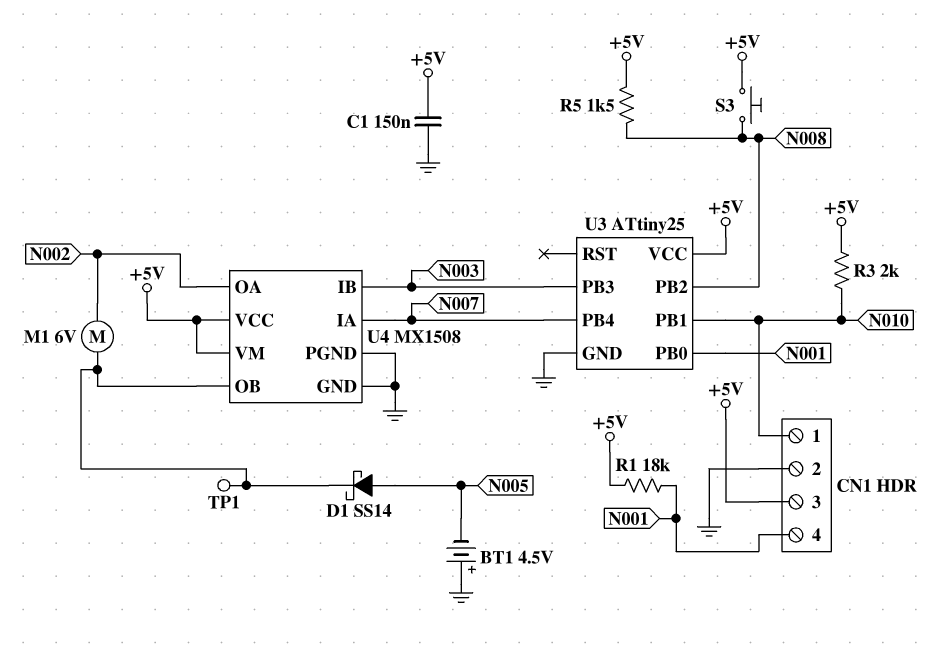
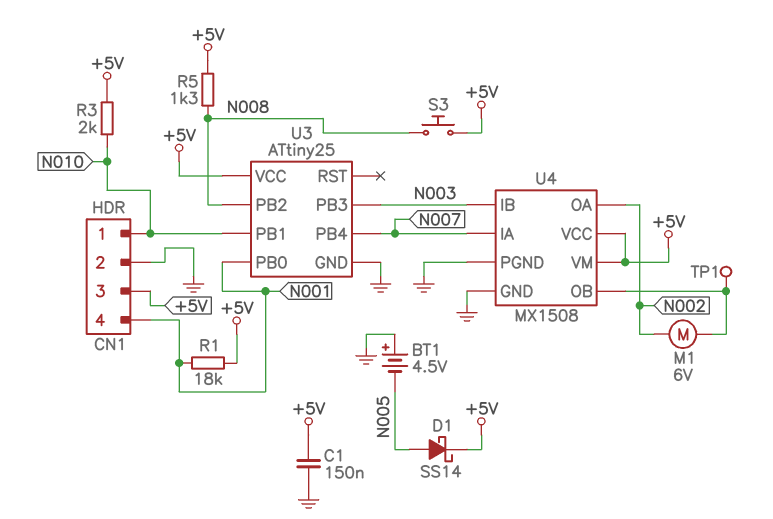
D1: schottky SS14 (A N005, K U4/OB) -> schottky SS14 (A N005, K +5V)
R5: 1.5k (+5V, N008) -> 1.3k (+5V, N008)

